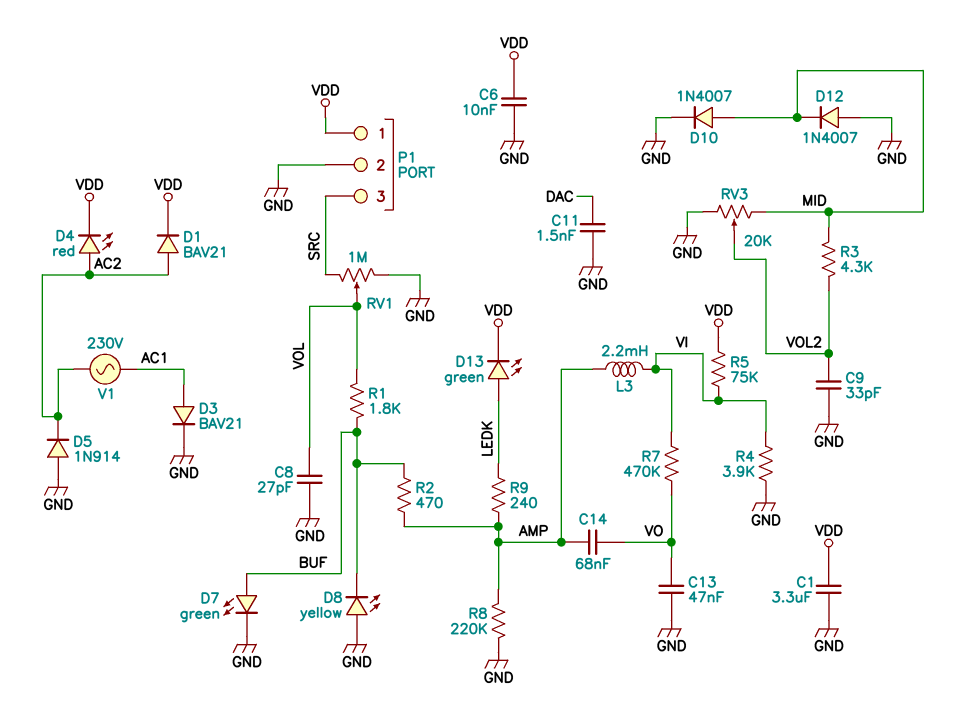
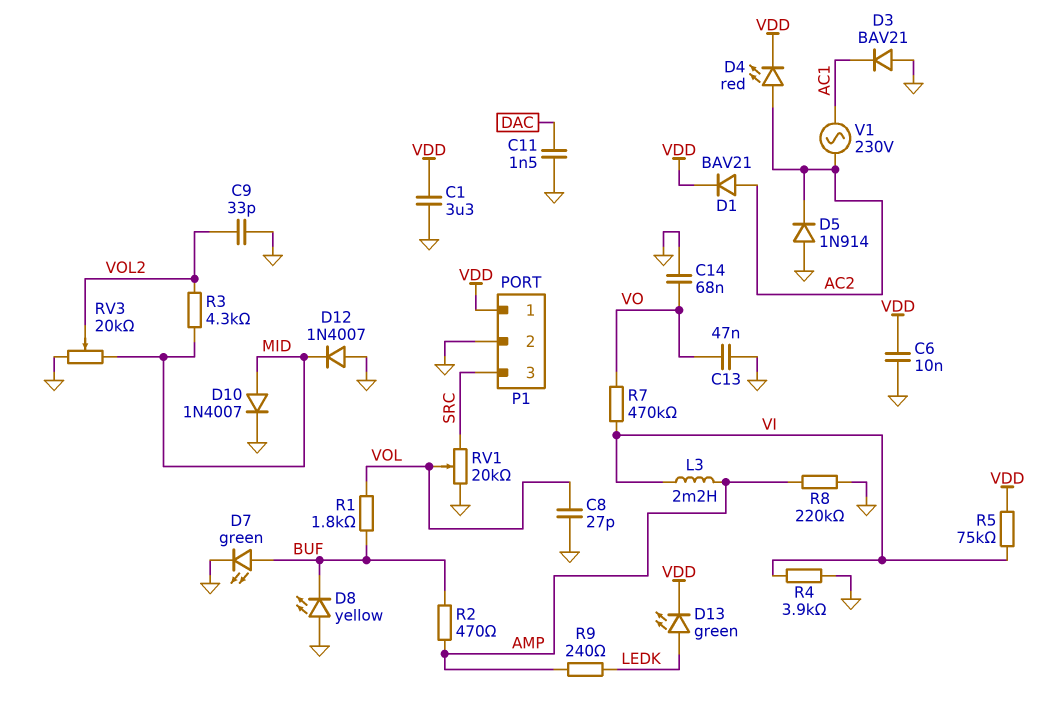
C14: 68nF (AMP, VO) -> 68nF (GND, VO)
D3: diode BAV21 (A AC1, K GND) -> diode BAV21 (A GND, K AC1)
RV1: 1M (GND, SRC, wiper VOL) -> 20k (GND, SRC, wiper VOL)

